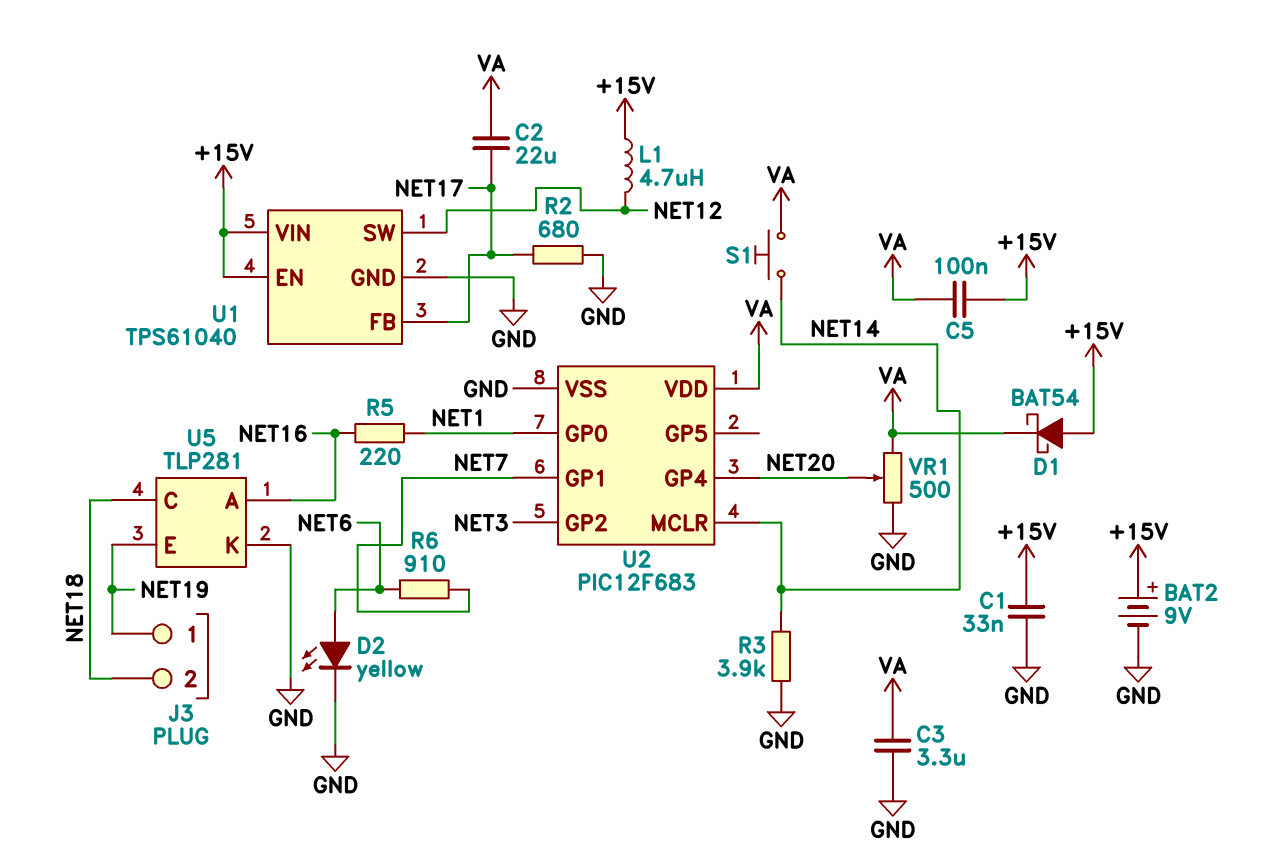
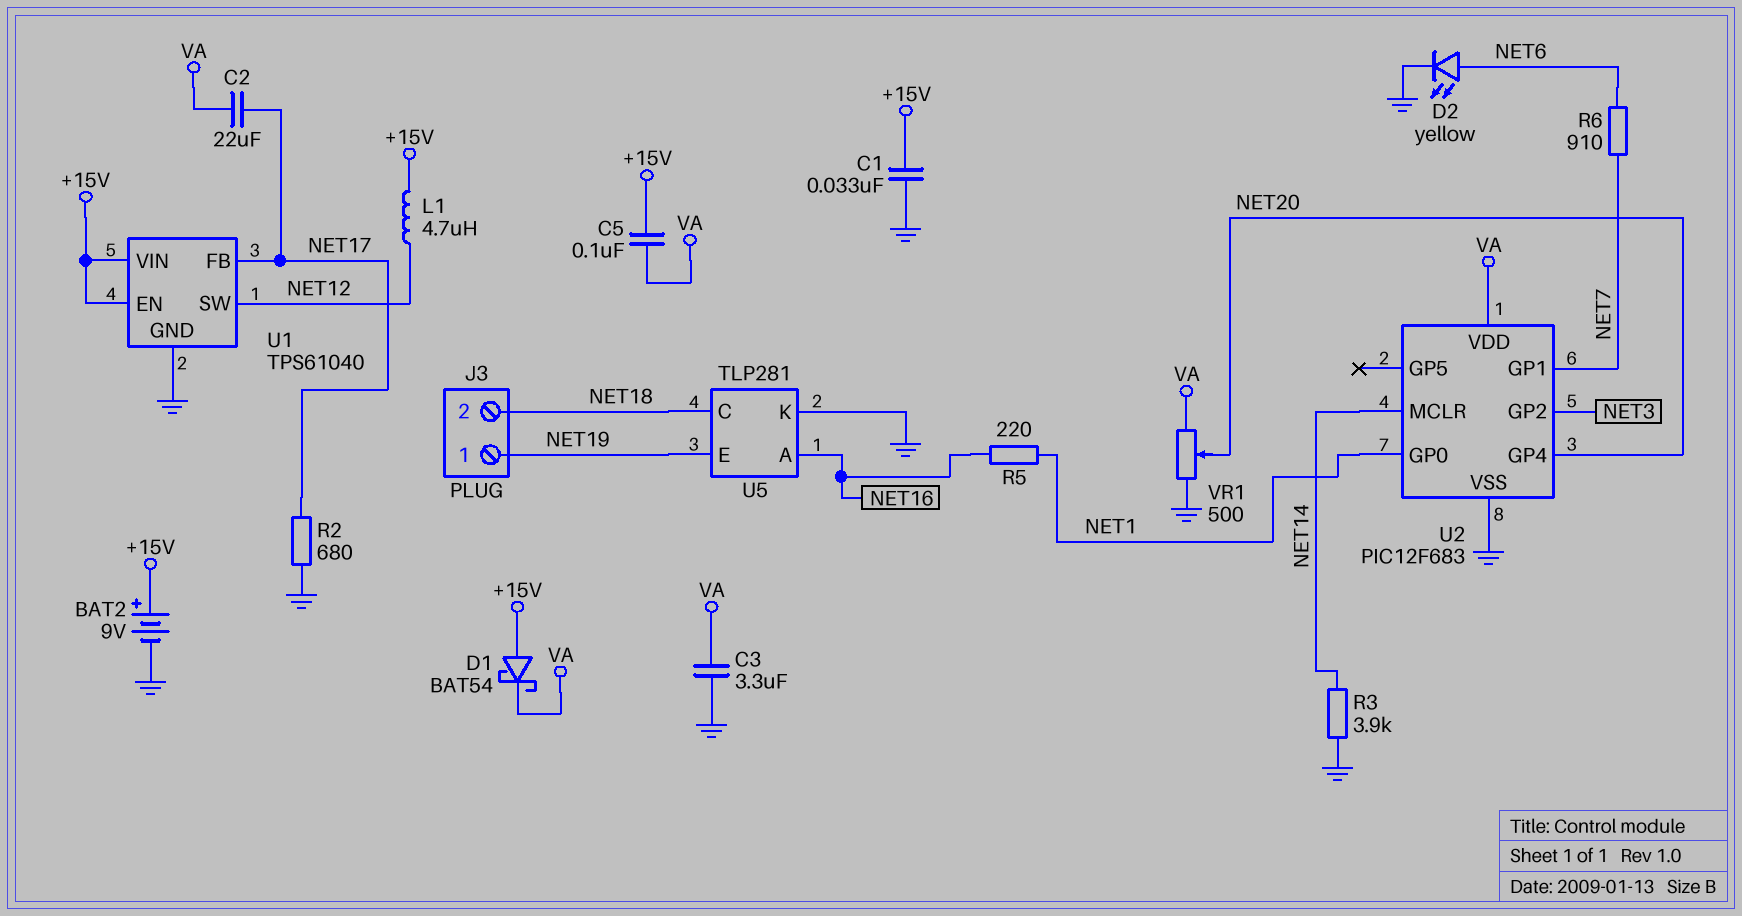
S1: button (NET14, VA) -> none

